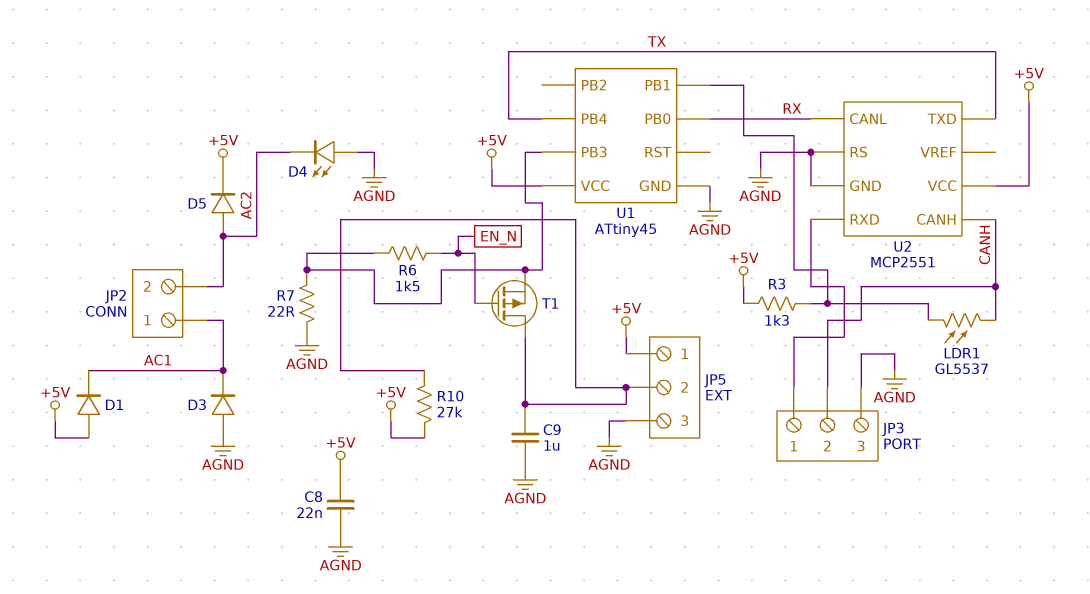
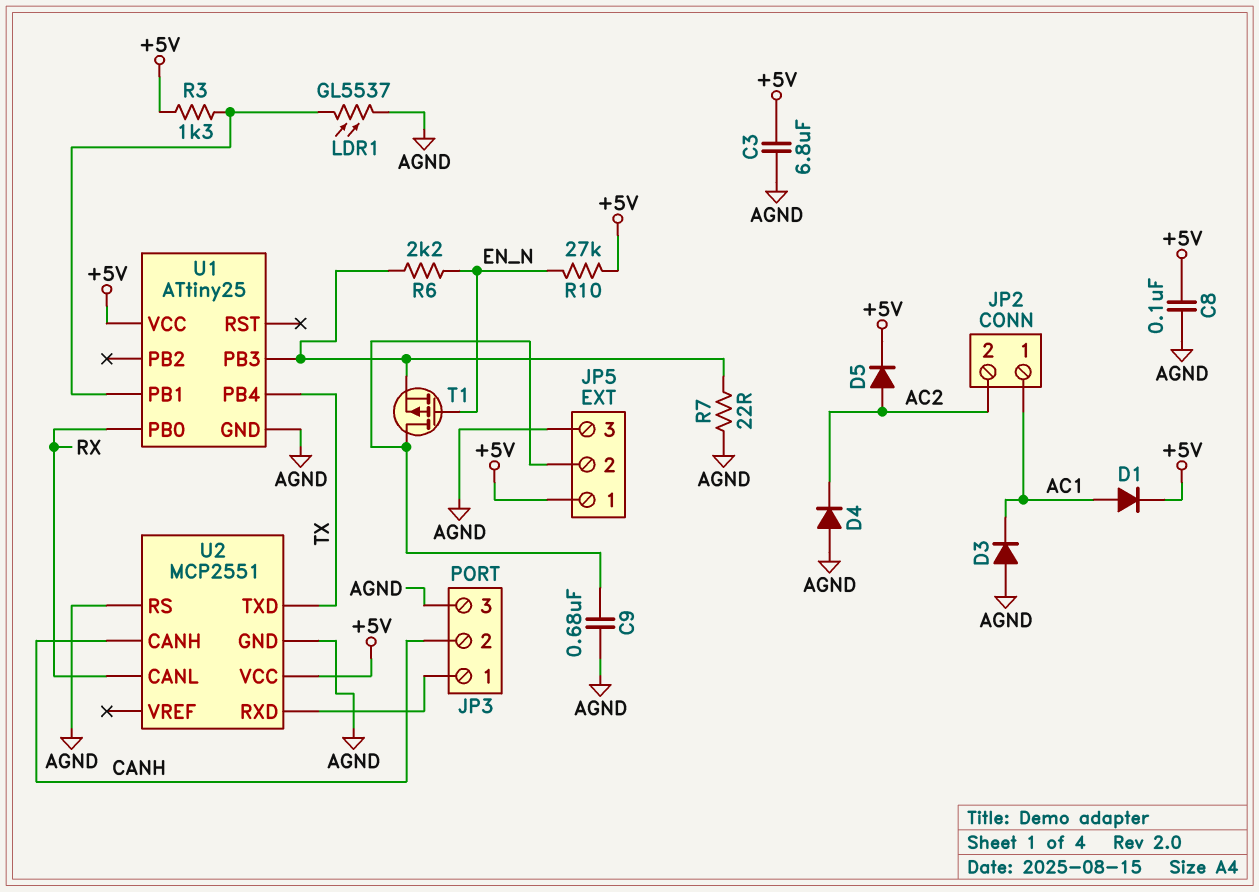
C3: none -> 6.8uF (+5V, AGND)
C8: 22nF (+5V, AGND) -> 100nF (+5V, AGND)
C9: 1uF (AGND, JP5/2) -> 680nF (AGND, JP5/2)
D1: diode (A +5V, K AC1) -> diode (A AC1, K +5V)
D4: LED (A AGND, K AC2) -> diode (A AGND, K AC2)
LDR1: GL5537 (CANH, U1/PB1) -> GL5537 (AGND, U1/PB1)
R6: 1.5k (EN_N, U1/PB3) -> 2.2k (EN_N, U1/PB3)
R10: 27k (+5V, JP5/2) -> 27k (+5V, EN_N)
U1: ATtiny45 -> ATtiny25

